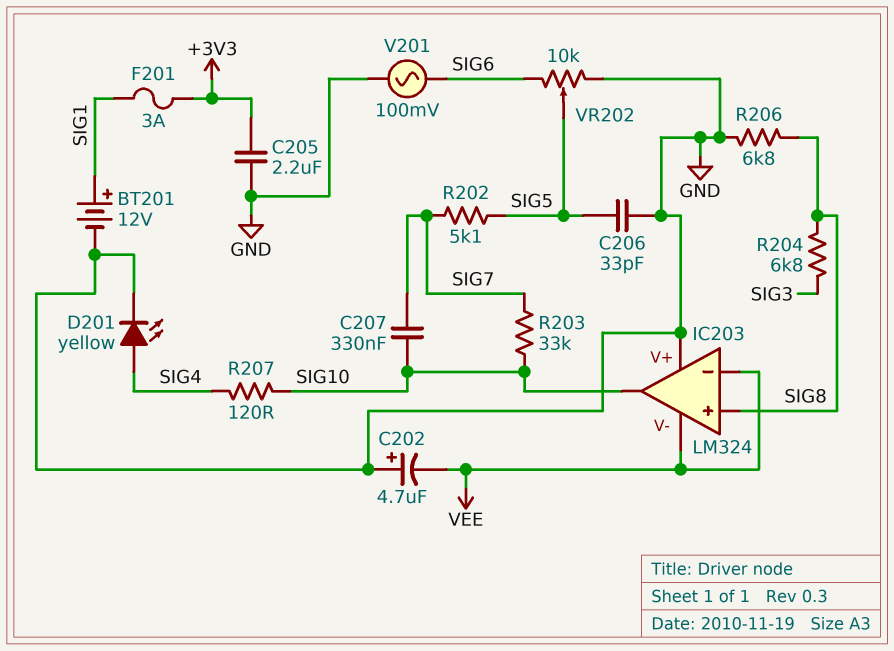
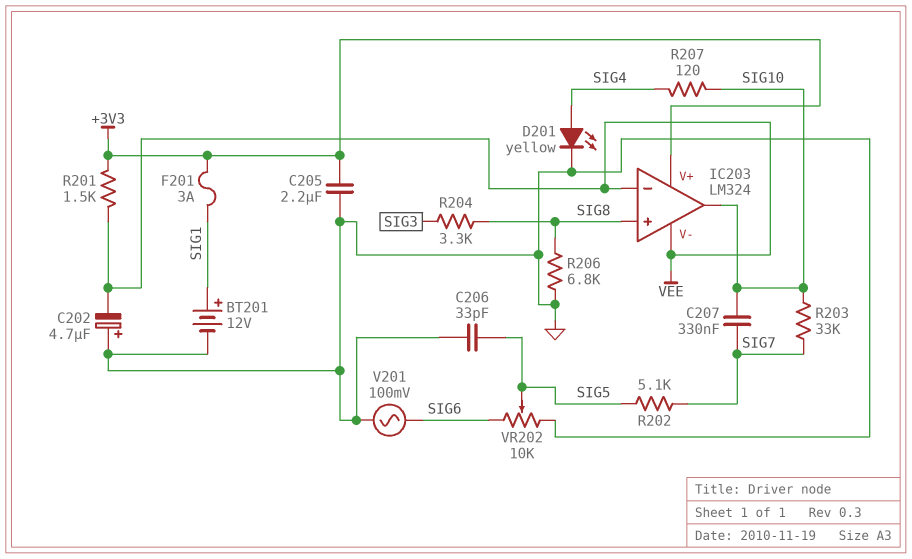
IC203 pin V+: GND -> +3V3
R201: none -> 1.5k (+3V3, VEE)
R204: 6.8k (SIG3, SIG8) -> 3.3k (SIG3, SIG8)

